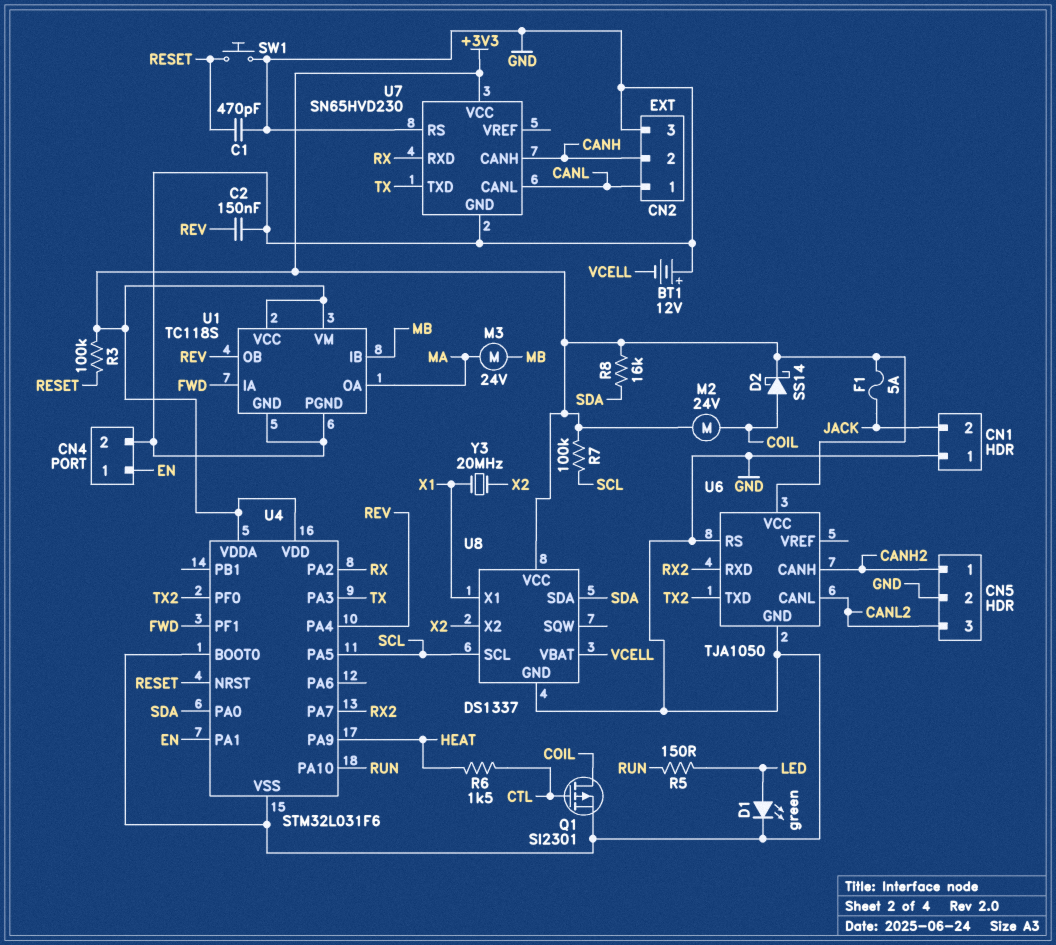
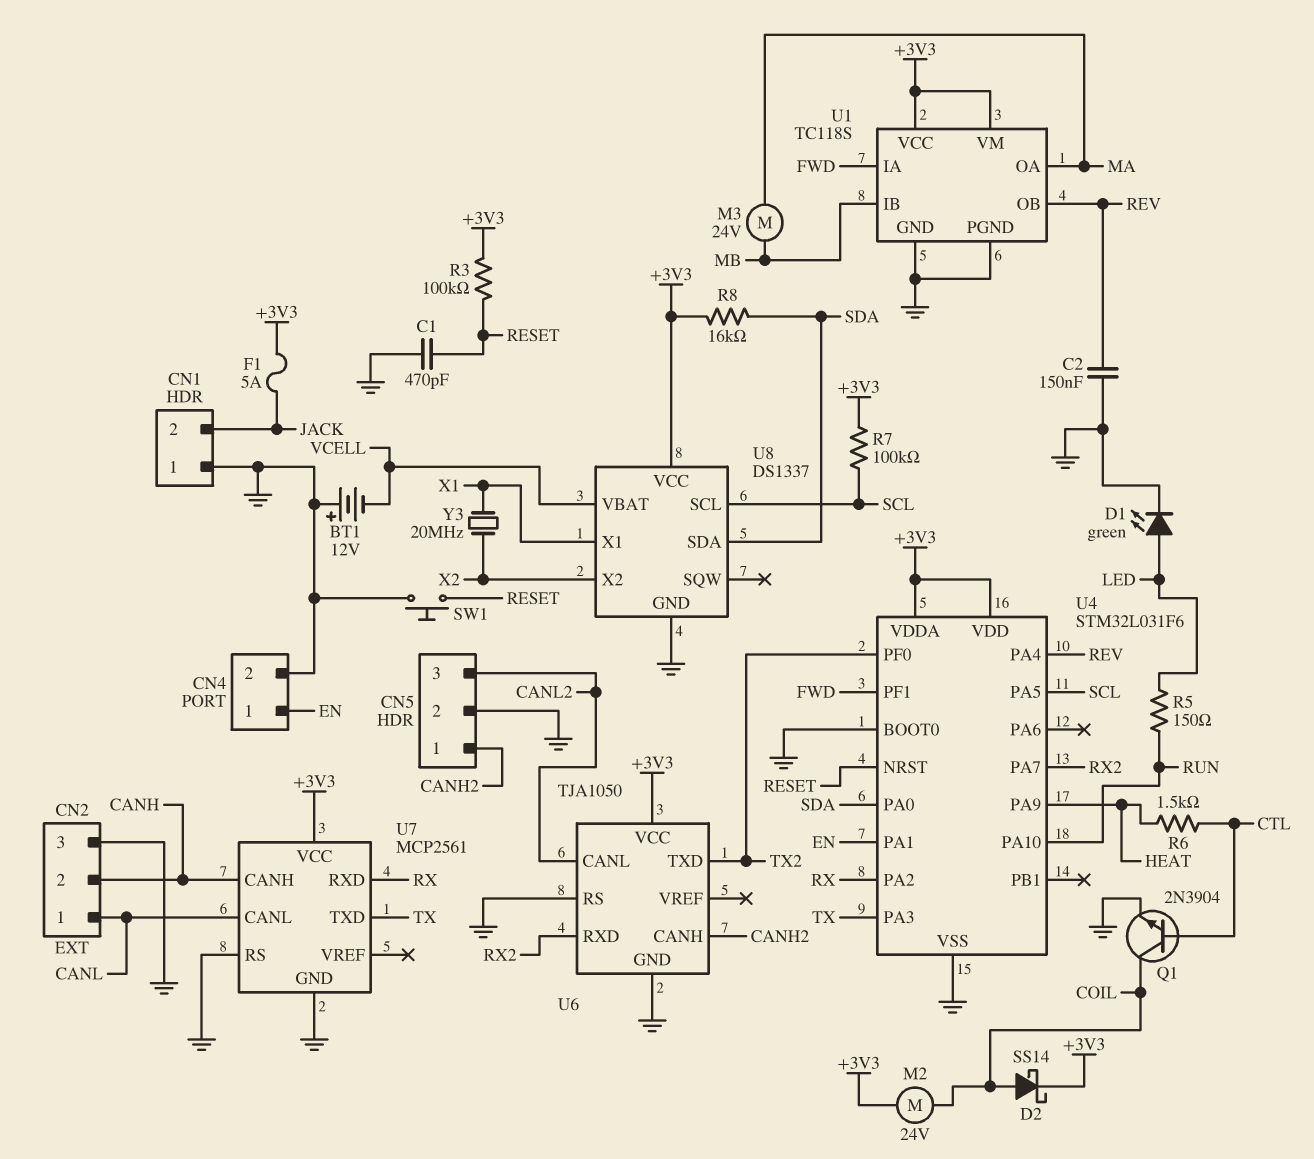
Q1: PMOS SI2301 (G CTL, D COIL, S GND) -> NPN 2N3904 (B CTL, C COIL, E GND)
U7: SN65HVD230 -> MCP2561

